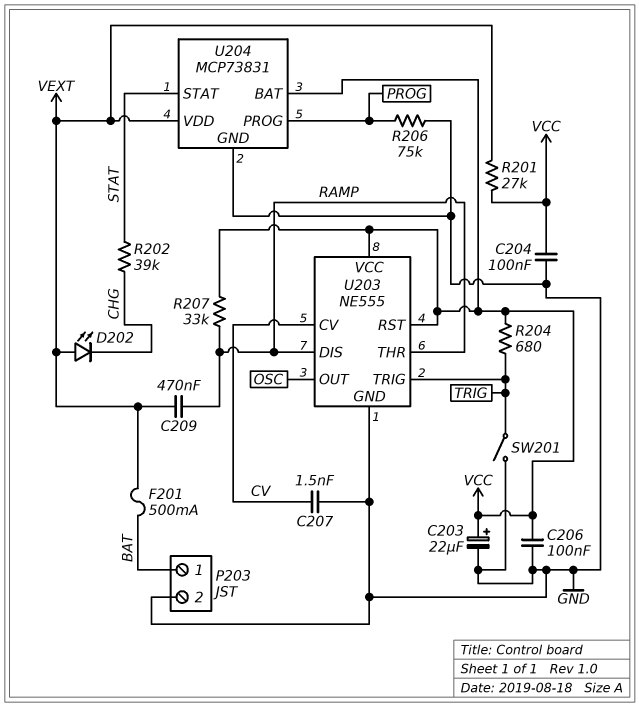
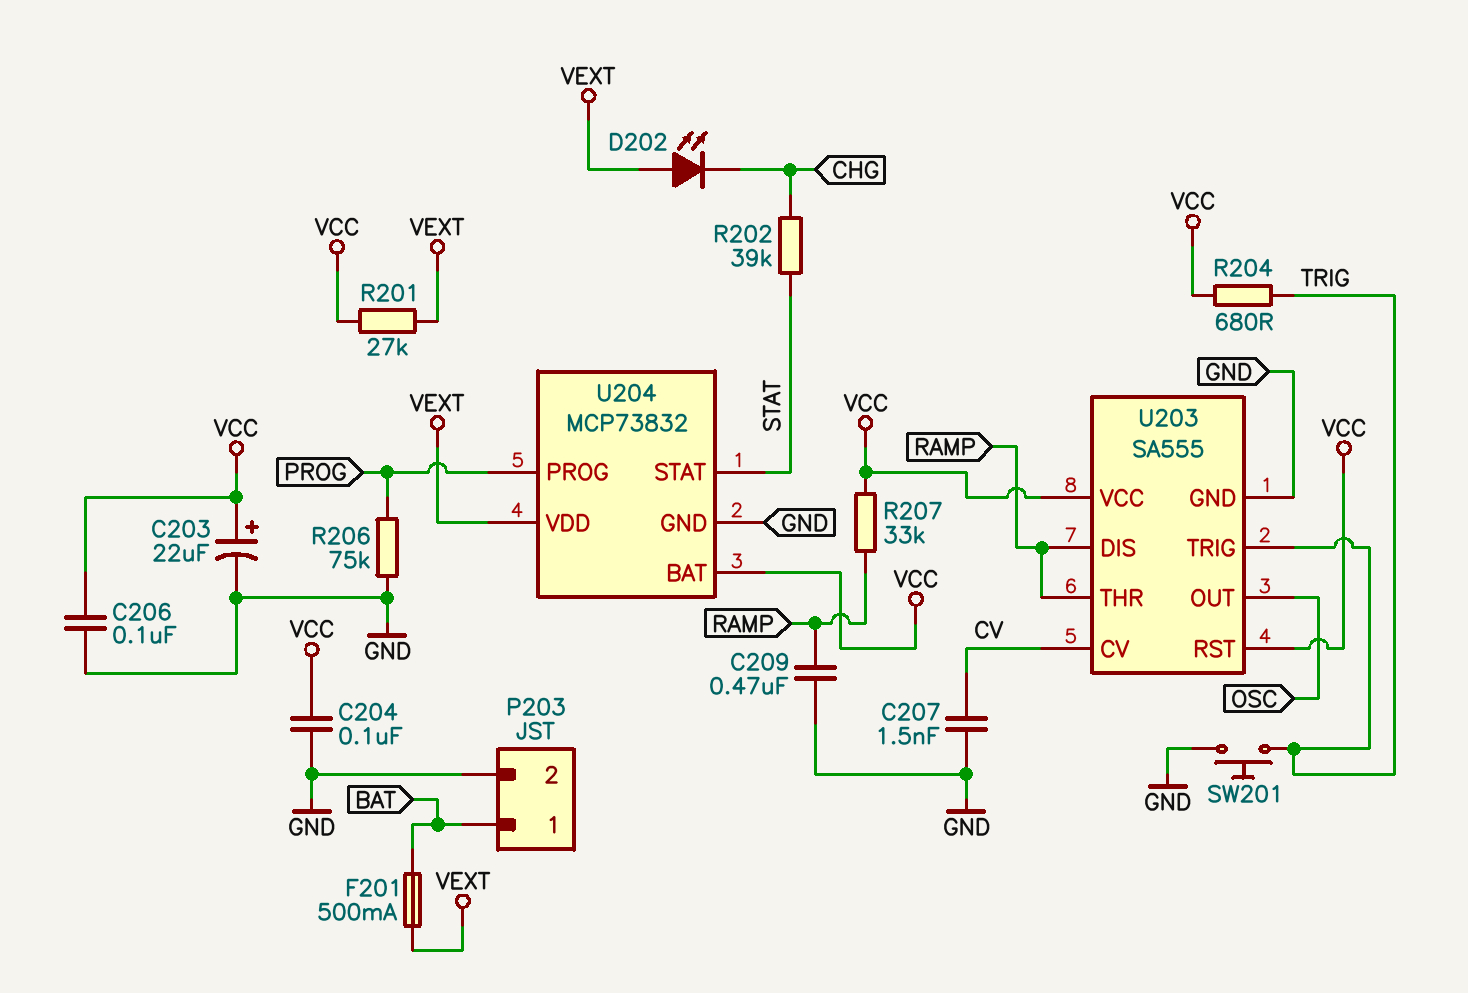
C209: 470nF (RAMP, VEXT) -> 470nF (GND, RAMP)
SW201: switch (GND, TRIG) -> button (GND, TRIG)
U203: NE555 -> SA555
U204: MCP73831 -> MCP73832

